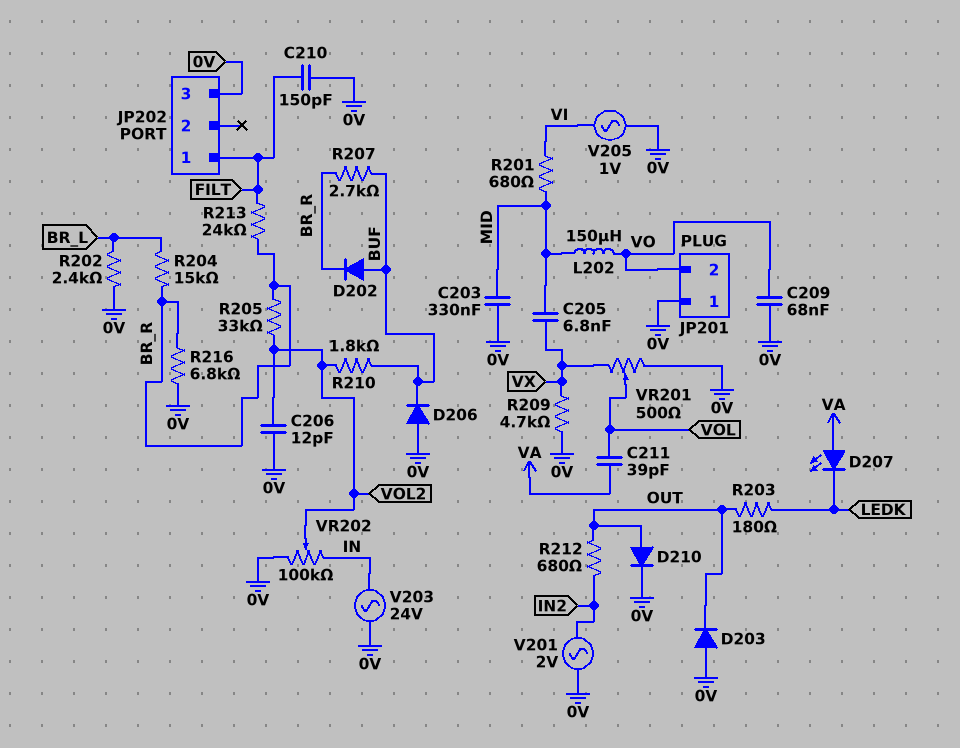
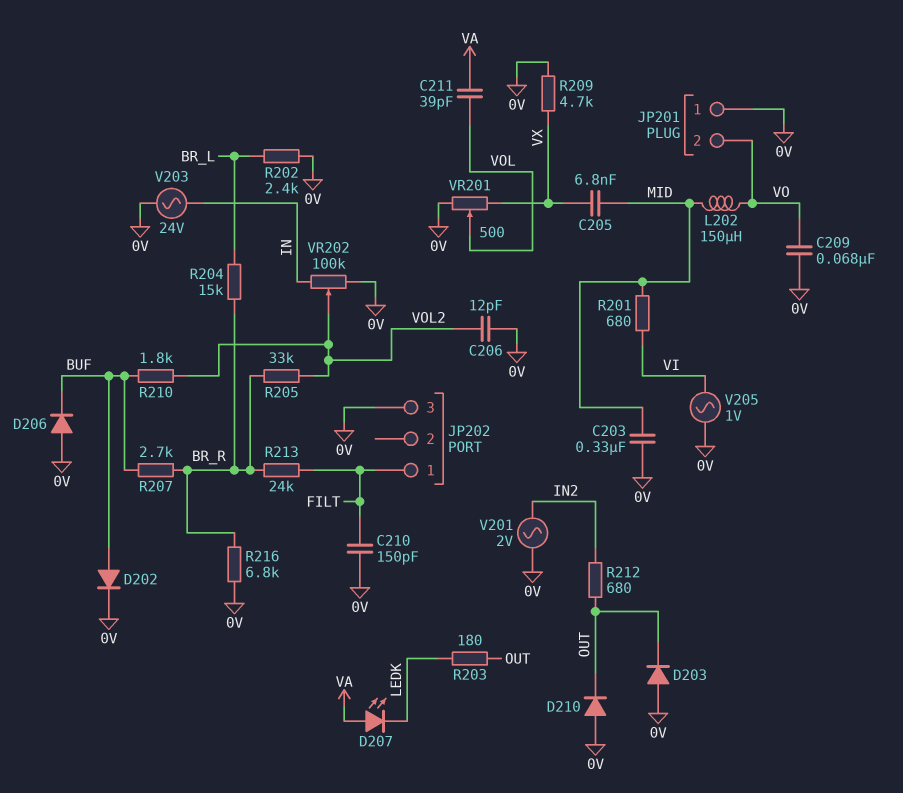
D202: diode (A BUF, K BR_R) -> diode (A BUF, K 0V)
D210: diode (A OUT, K 0V) -> diode (A 0V, K OUT)

